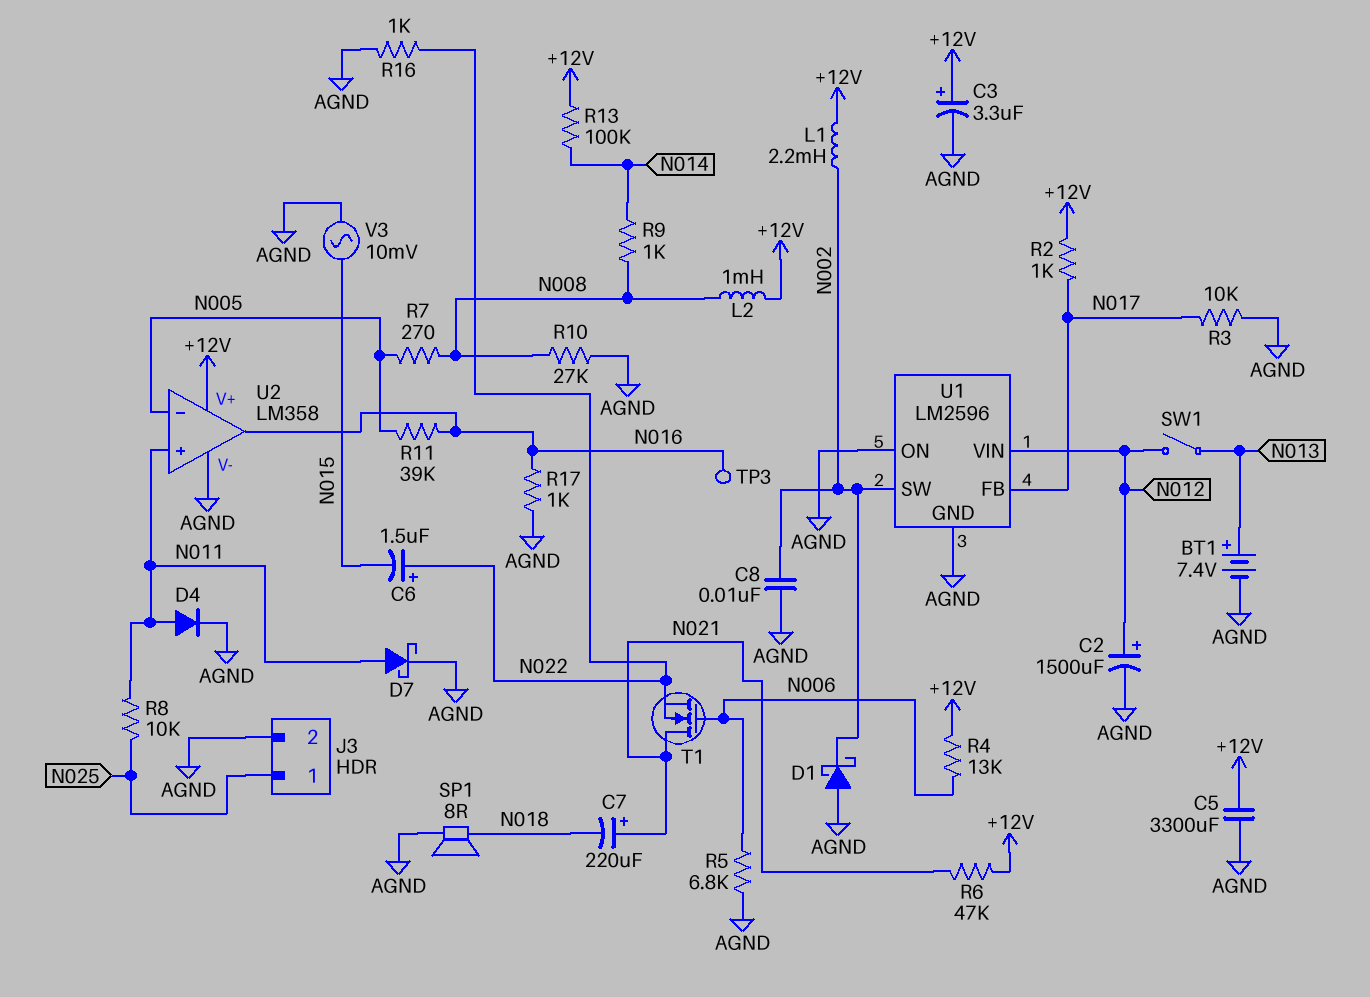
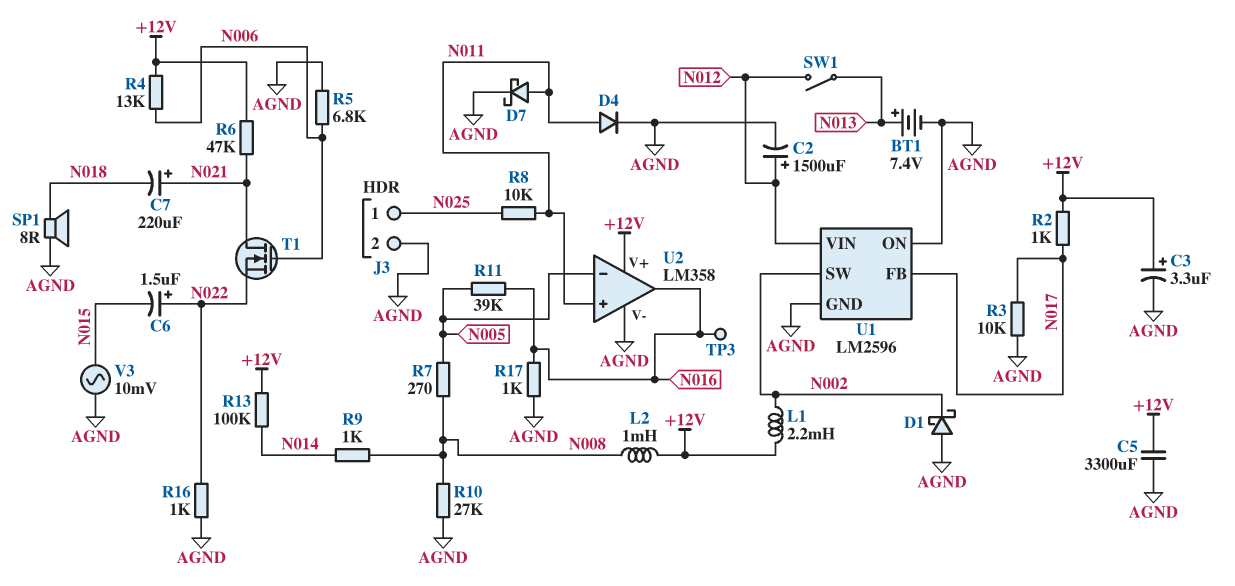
C8: 10nF (AGND, N002) -> none

